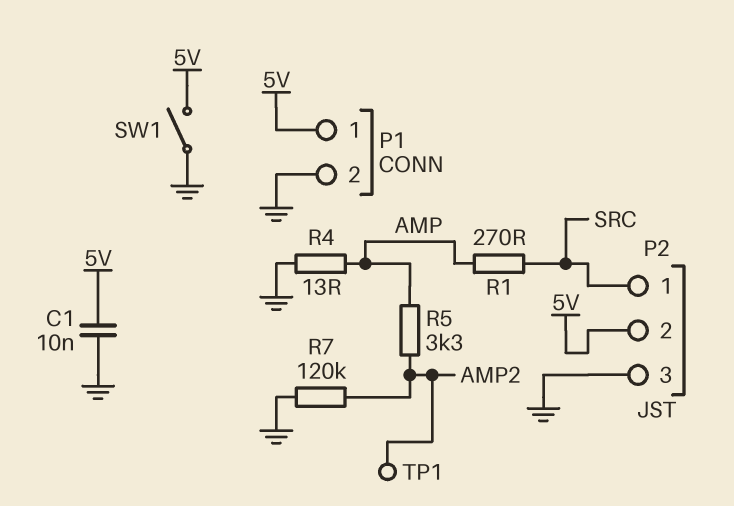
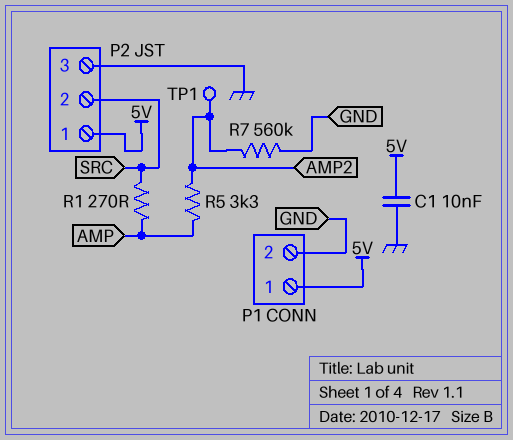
P2 pin 1: SRC -> 5V
P2 pin 2: 5V -> SRC
R4: 13 (AMP, GND) -> none
R7: 120k (AMP2, GND) -> 560k (AMP2, GND)
SW1: switch (5V, GND) -> none

